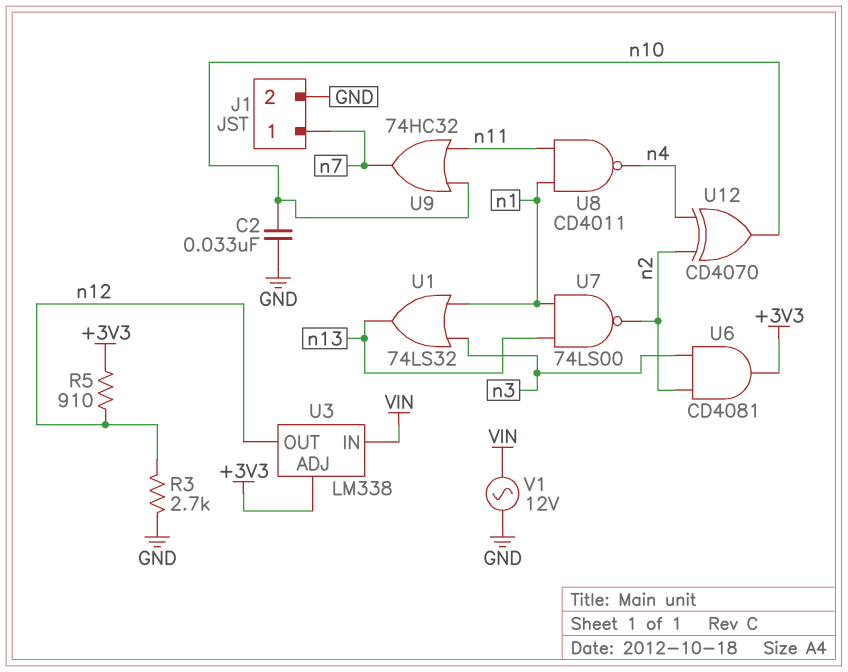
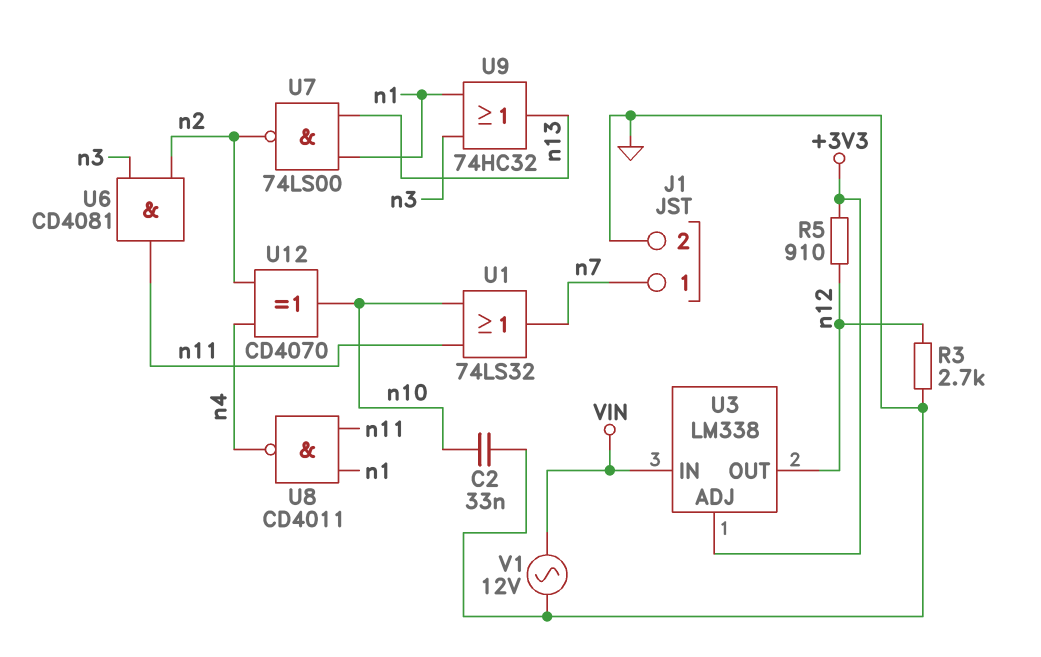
U1: OR 74LS32 (in n1, in n3, out n13) -> OR 74LS32 (in n10, in n11, out n7)
U6: AND CD4081 (in n2, in n3, out +3V3) -> AND CD4081 (in n2, in n3, out n11)
U9: OR 74HC32 (in n10, in n11, out n7) -> OR 74HC32 (in n1, in n3, out n13)

